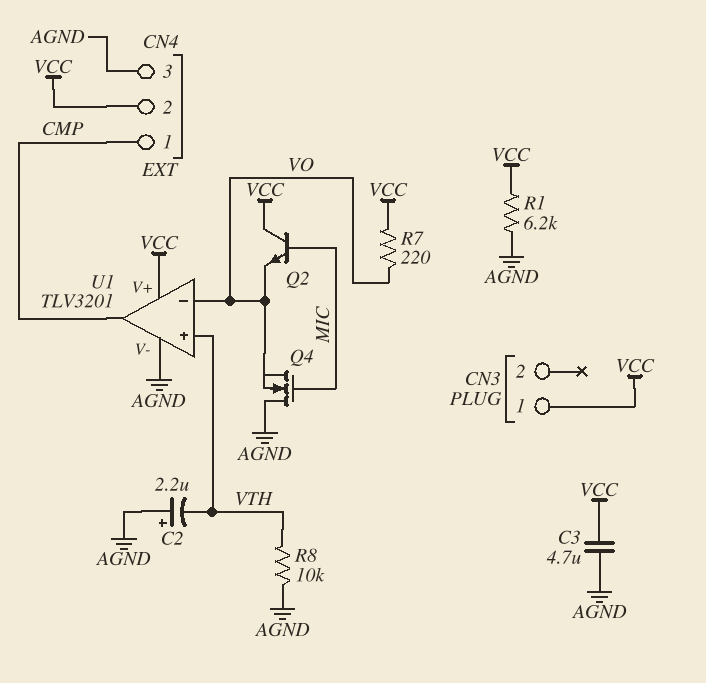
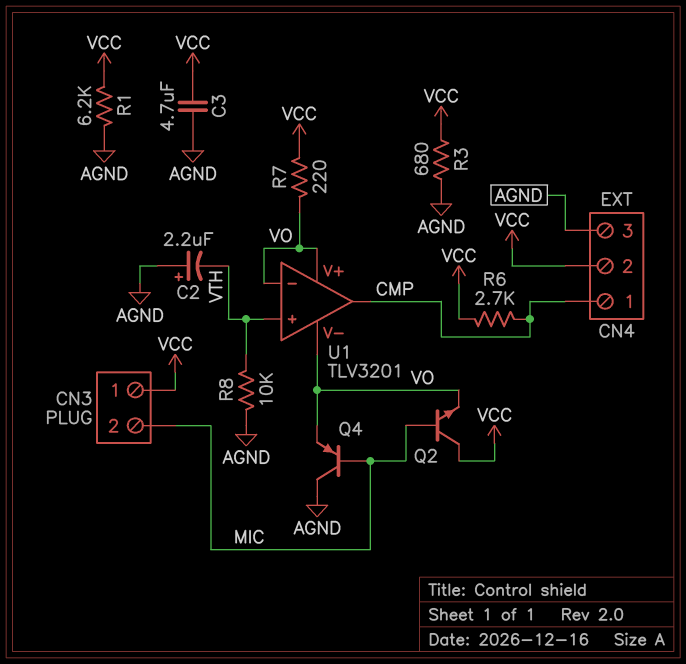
CN3 pin 2: none -> MIC
Q4: NMOS (G MIC, D AGND, S VO) -> PNP (B MIC, C AGND, E VO)
R3: none -> 680 (AGND, VCC)
R6: none -> 2.7k (CMP, VCC)
U1 pin V+: VCC -> VO
U1 pin V-: AGND -> VO

